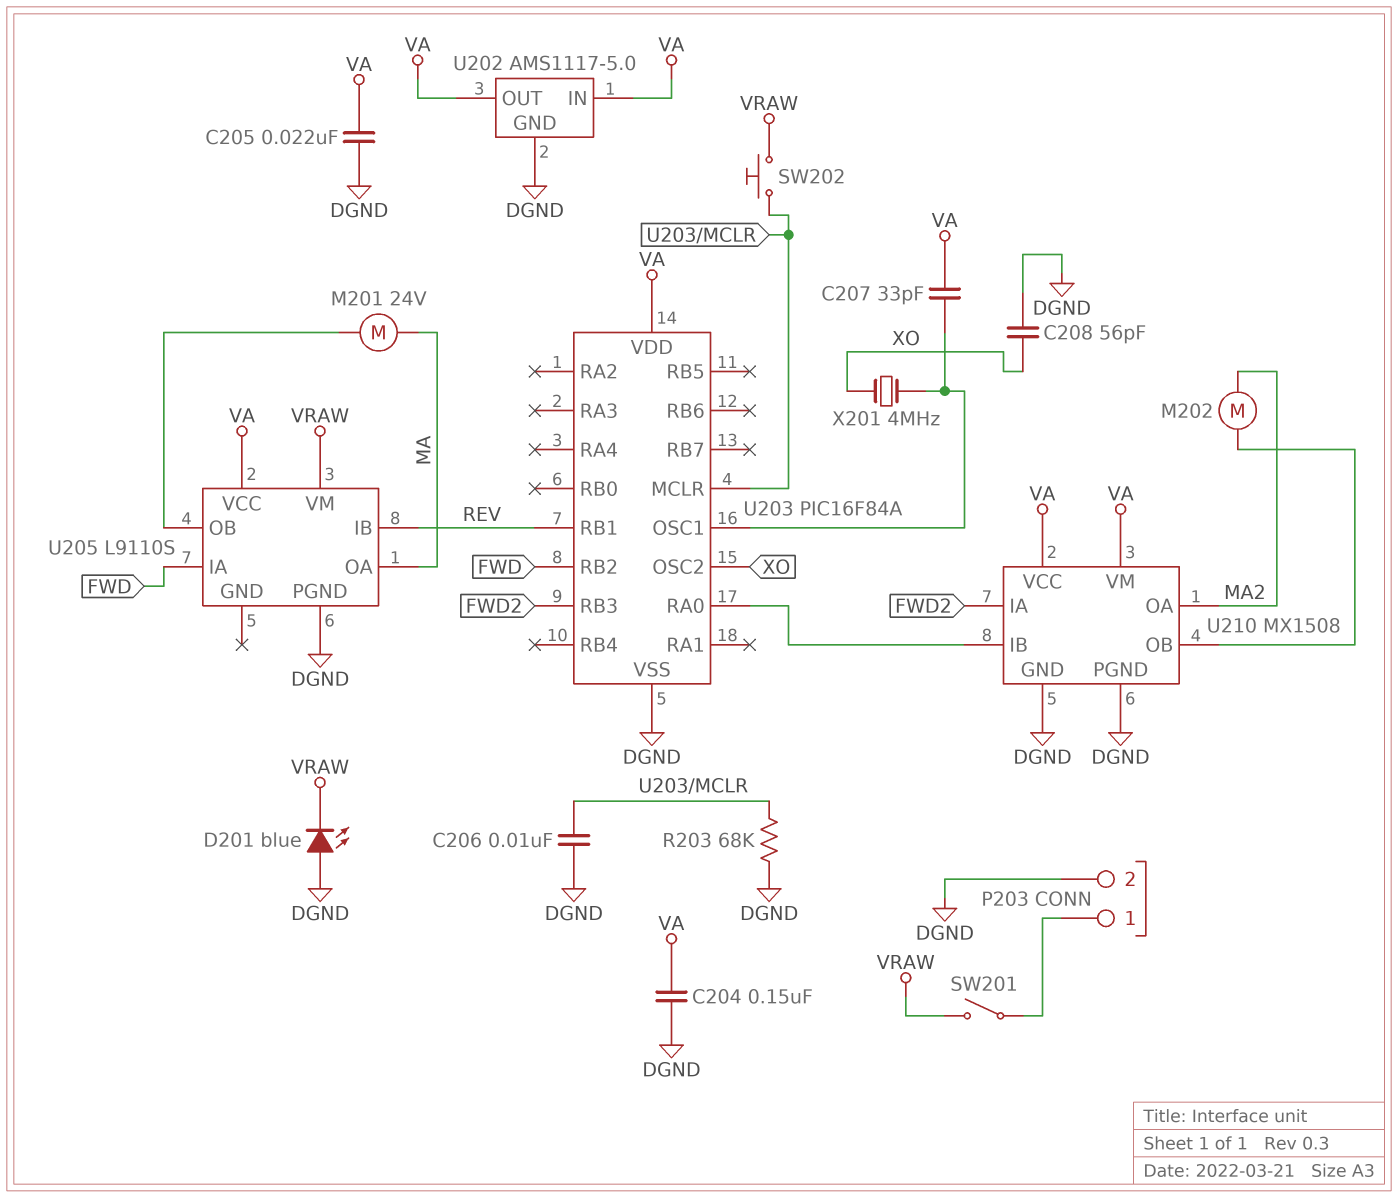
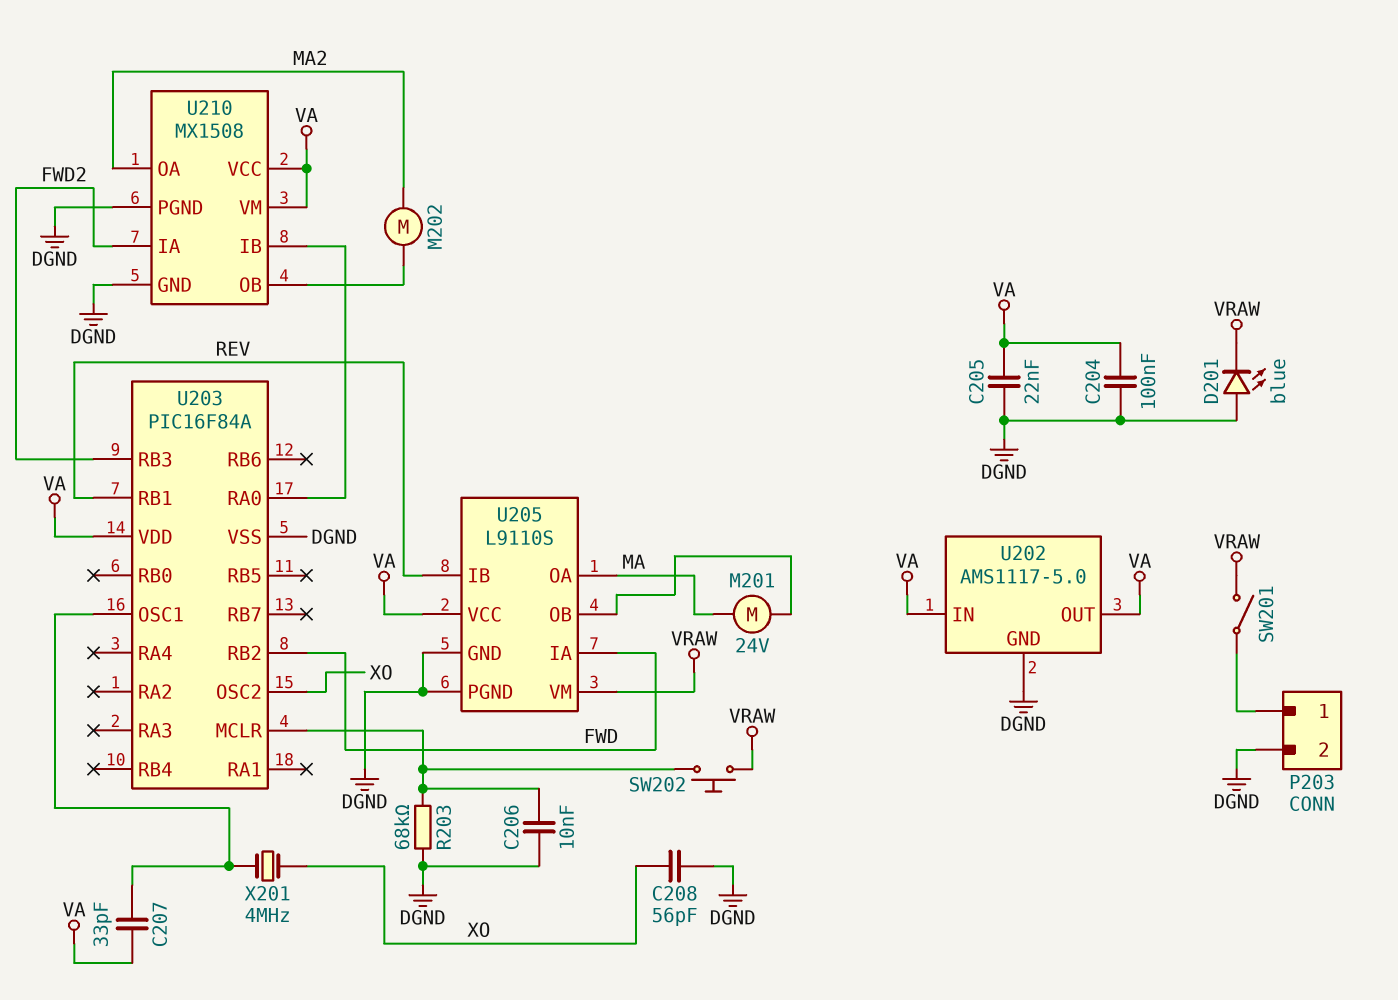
C204: 150nF (DGND, VA) -> 100nF (DGND, VA)
U205 pin GND: none -> DGND

